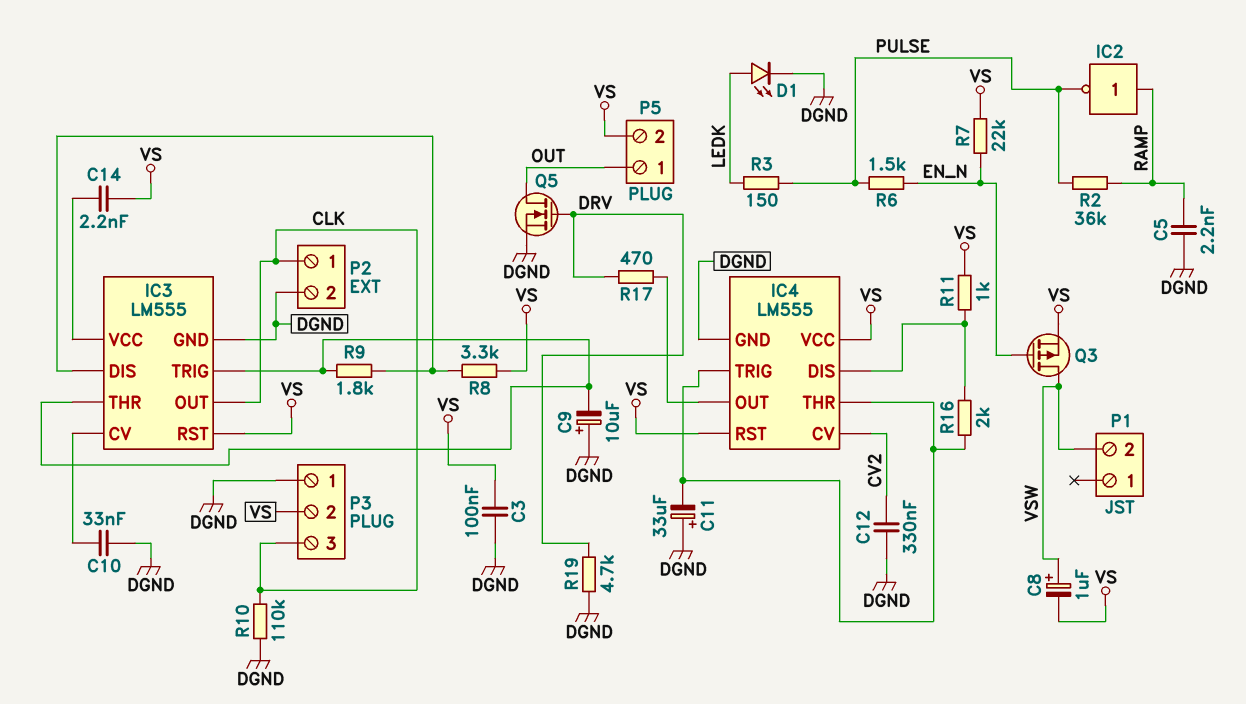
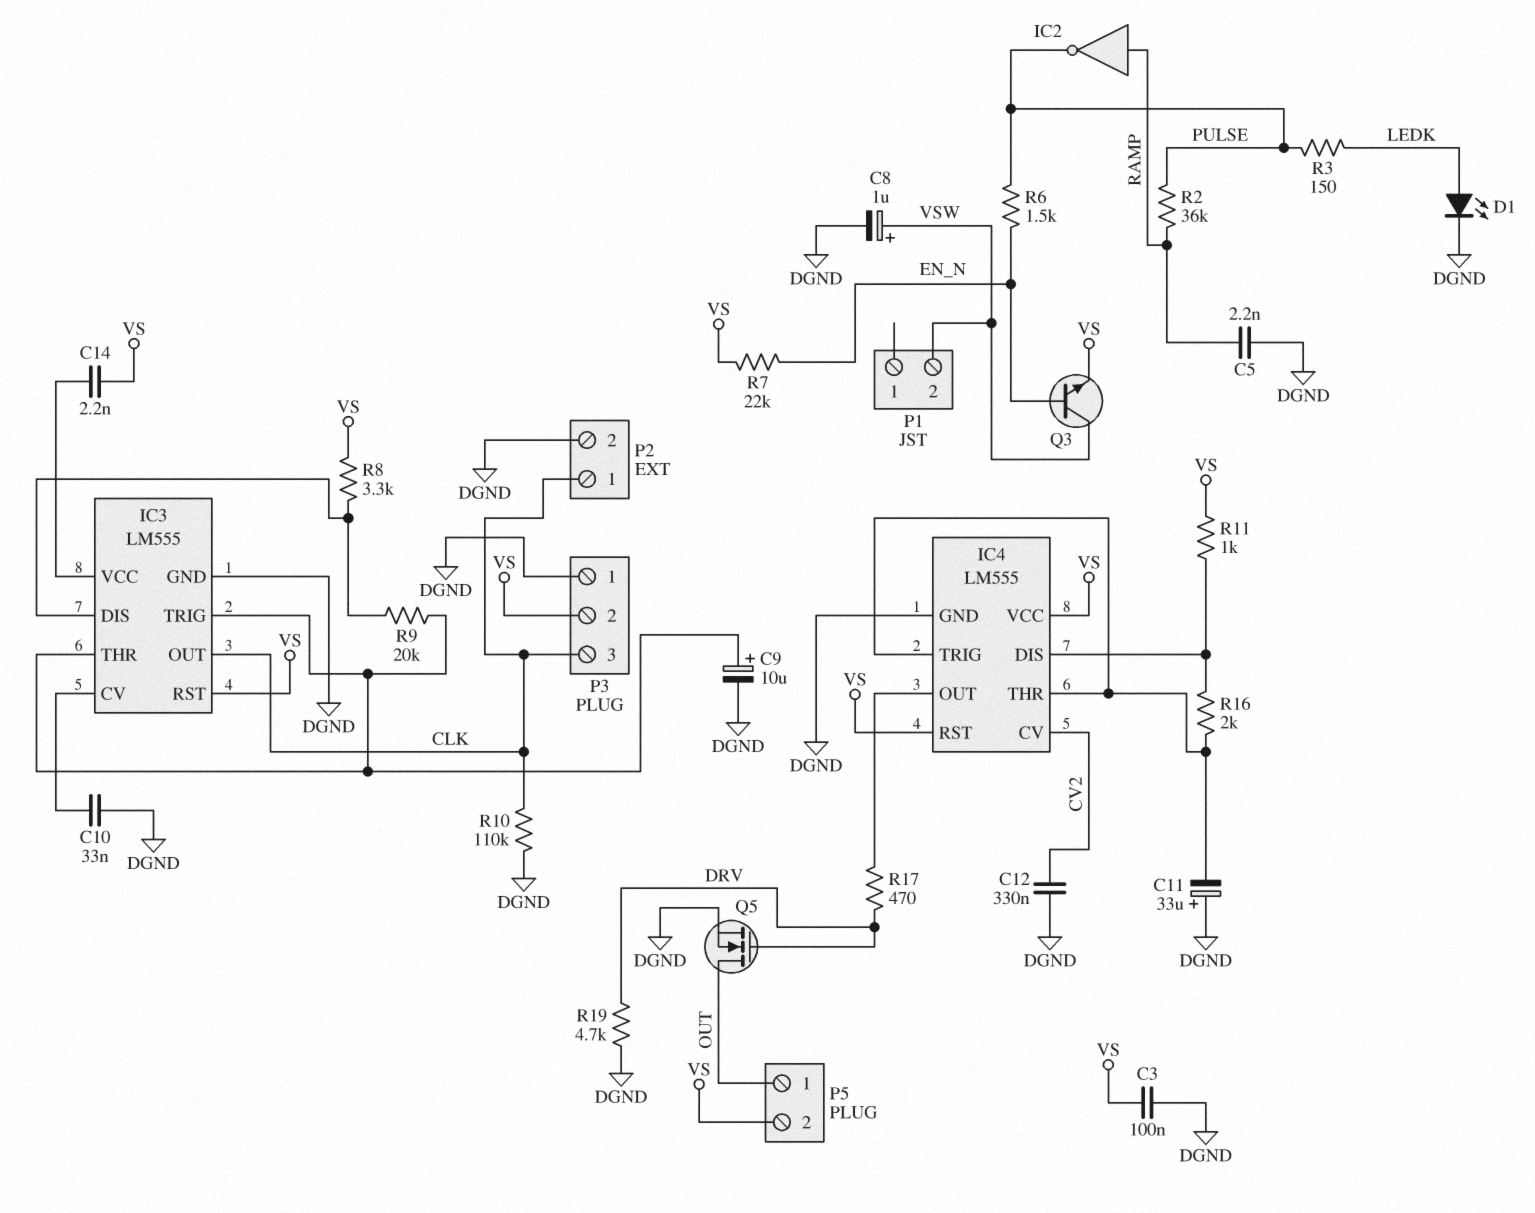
C8: 1uF (plus VSW, minus VS) -> 1uF (plus VSW, minus DGND)
C9: 10uF (plus DGND, minus IC3/THR) -> 10uF (plus IC3/THR, minus DGND)
Q3: PMOS (G EN_N, D VSW, S VS) -> NPN (B EN_N, C VSW, E VS)
R9: 1.8k (IC3/DIS, IC3/THR) -> 20k (IC3/DIS, IC3/THR)

